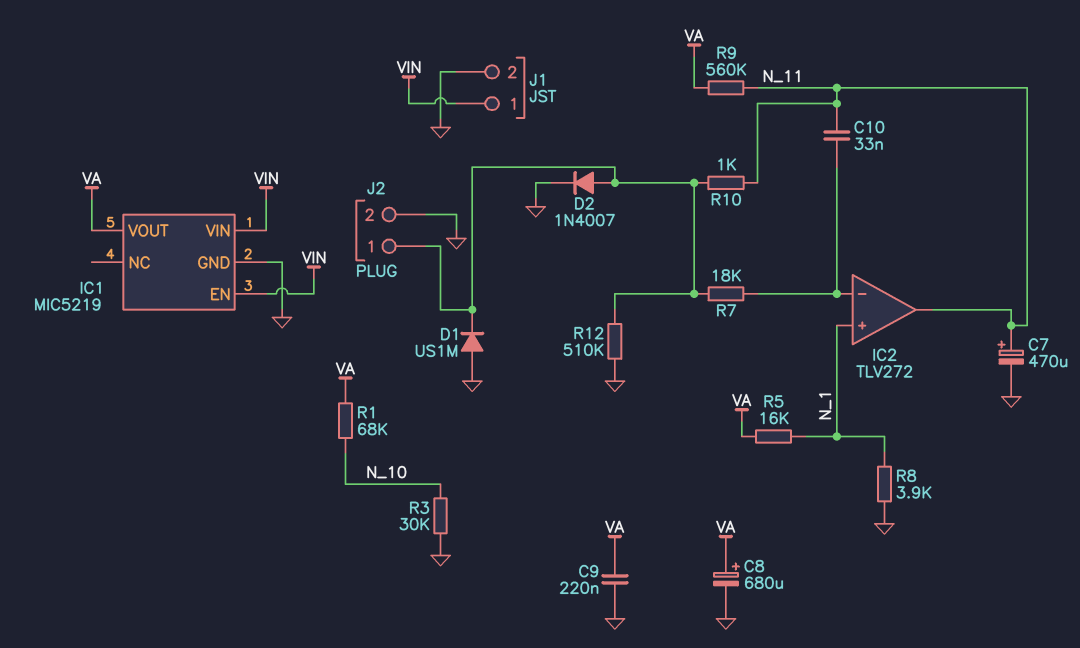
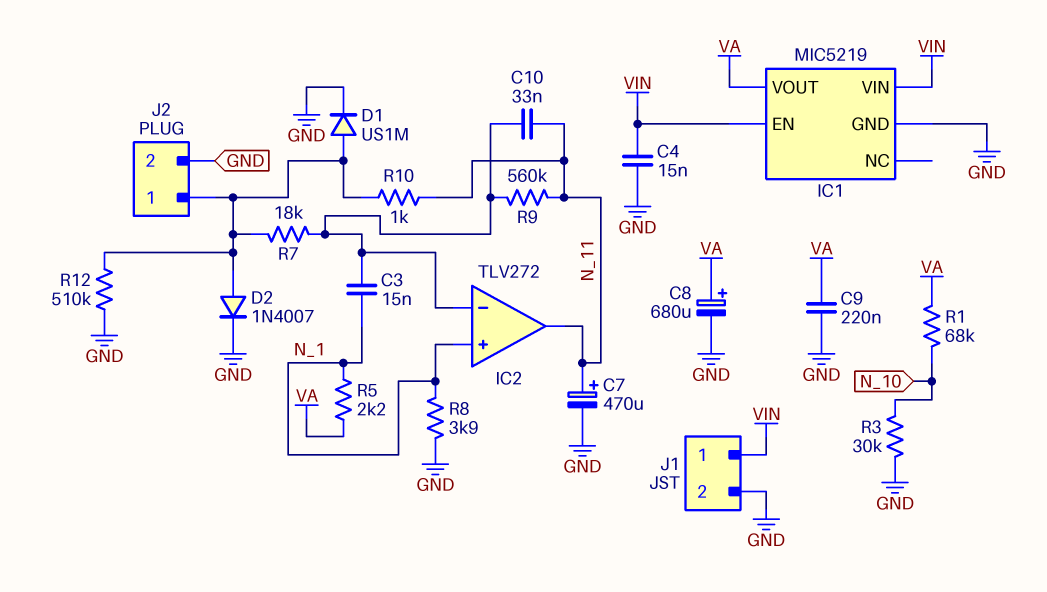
C3: none -> 15nF (IC2/in-, N_1)
C4: none -> 15nF (GND, VIN)
D1: diode US1M (A GND, K J2/1) -> diode US1M (A J2/1, K GND)
R5: 16k (N_1, VA) -> 2.2k (N_1, VA)
R9: 560k (N_11, VA) -> 560k (IC2/in-, N_11)

